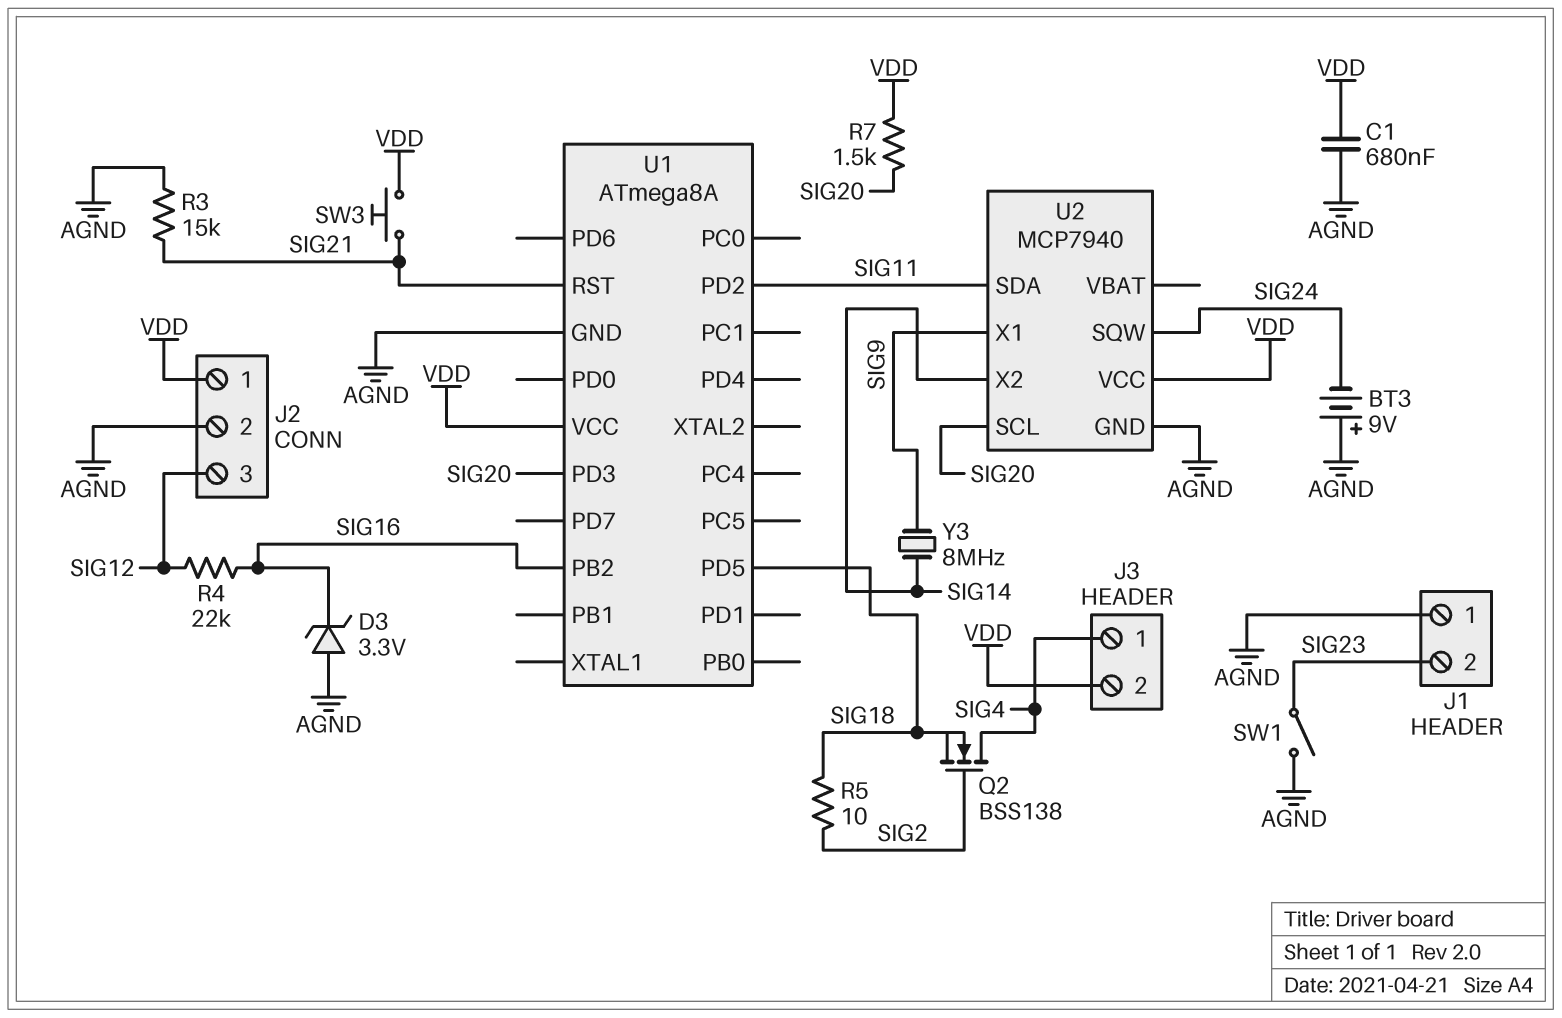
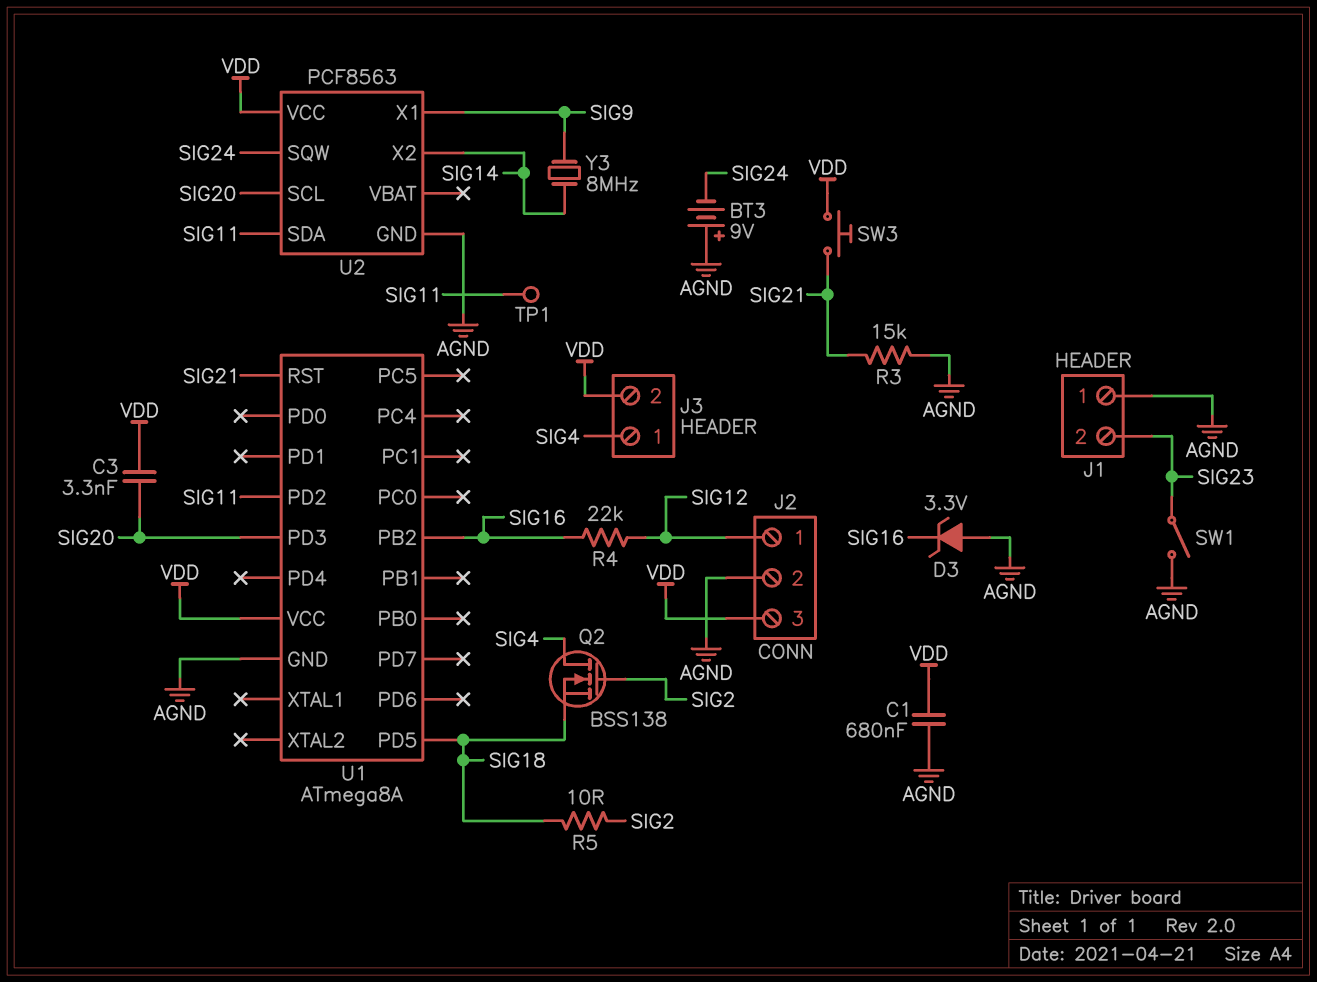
C3: none -> 3.3nF (SIG20, VDD)
J2 pin 1: VDD -> SIG12
J2 pin 3: SIG12 -> VDD
R7: 1.5k (SIG20, VDD) -> none
TP1: none -> test point (SIG11)
U2: MCP7940 -> PCF8563

